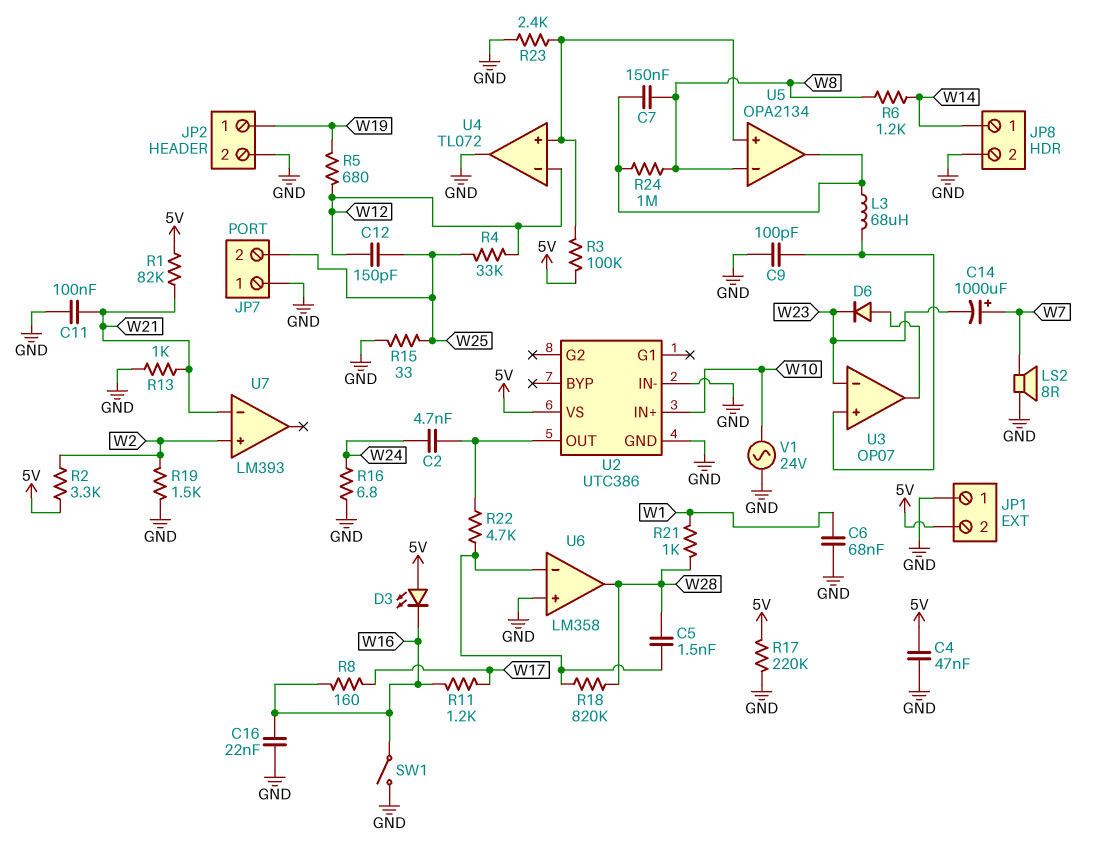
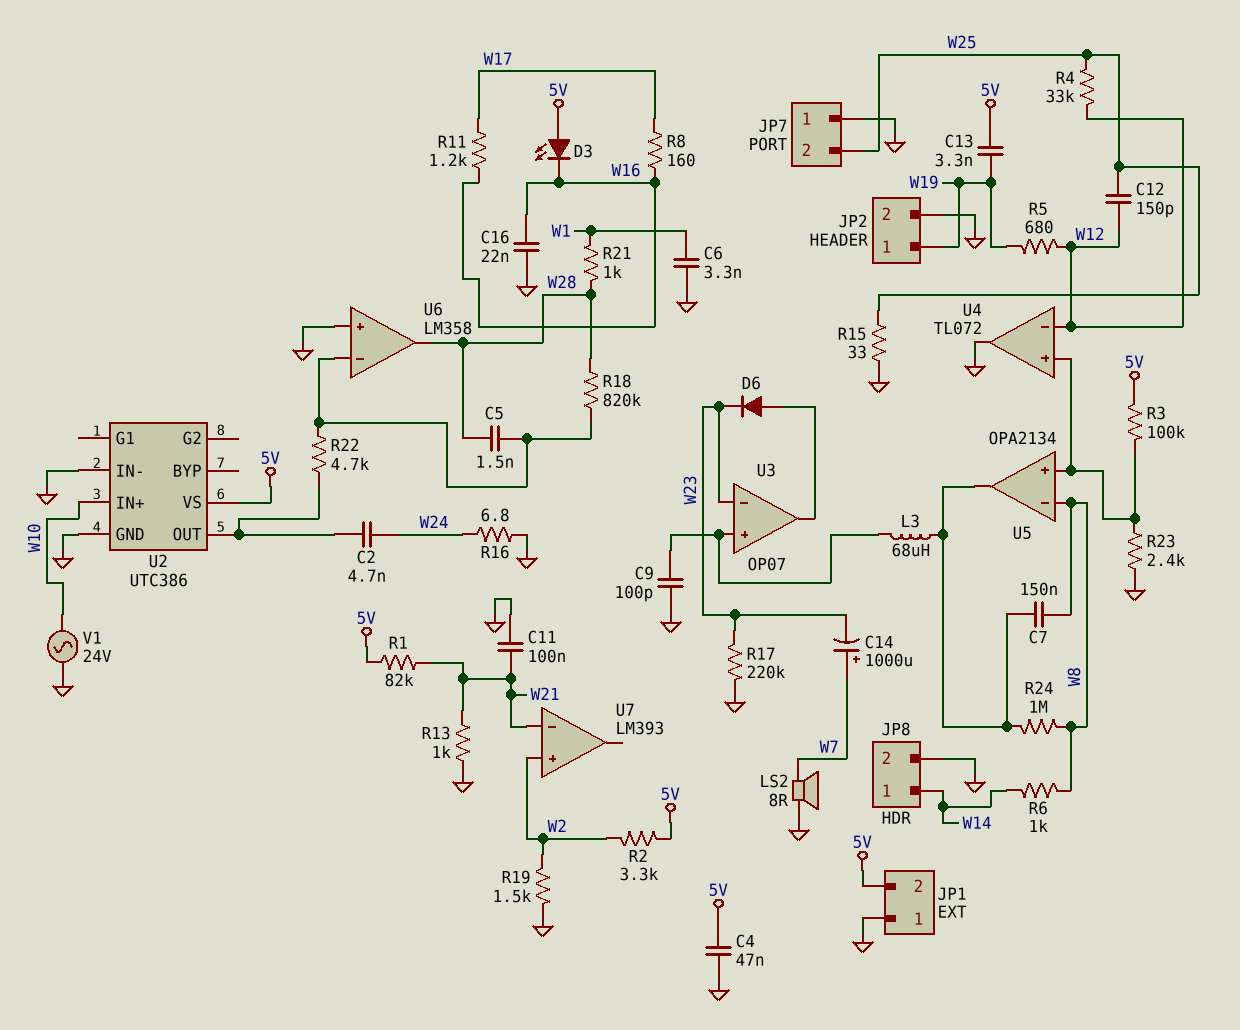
C6: 68nF (GND, W1) -> 3.3nF (GND, W1)
C13: none -> 3.3nF (5V, W19)
R6: 1.2k (W8, W14) -> 1k (W8, W14)
R17: 220k (5V, GND) -> 220k (GND, W23)
SW1: switch (GND, W16) -> none

